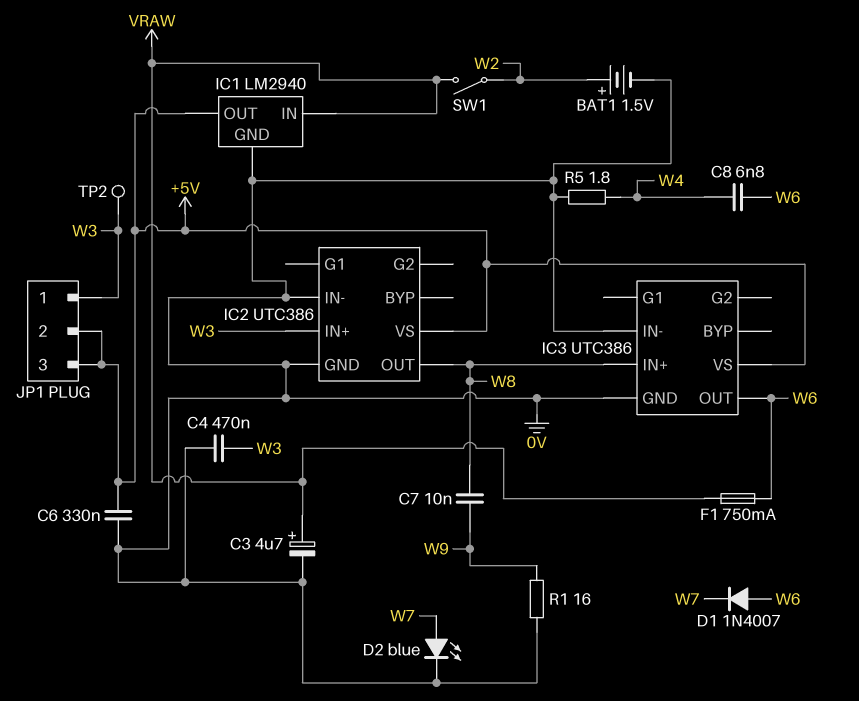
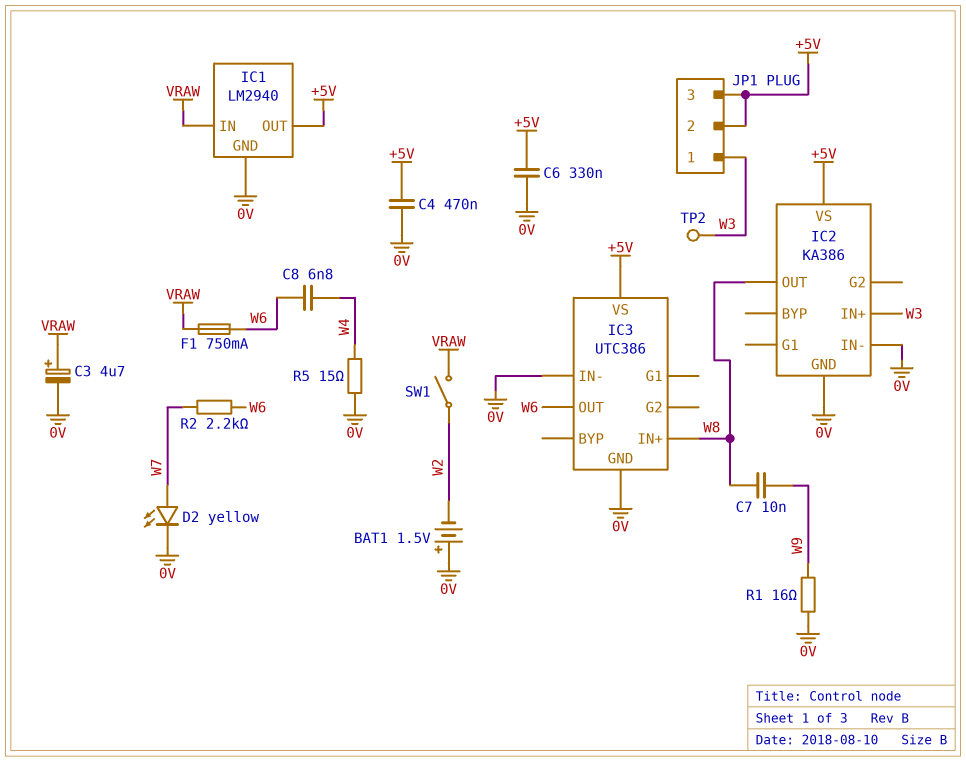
BAT1: 1.5V (plus W2, minus 0V) -> 1.5V (plus 0V, minus W2)
C4: 470nF (0V, W3) -> 470nF (+5V, 0V)
D1: diode 1N4007 (A W6, K W7) -> none
D2: LED blue (A W7, K 0V) -> LED yellow (A W7, K 0V)
IC2: UTC386 -> KA386
R2: none -> 2.2k (W6, W7)
R5: 1.8 (0V, W4) -> 15 (0V, W4)

